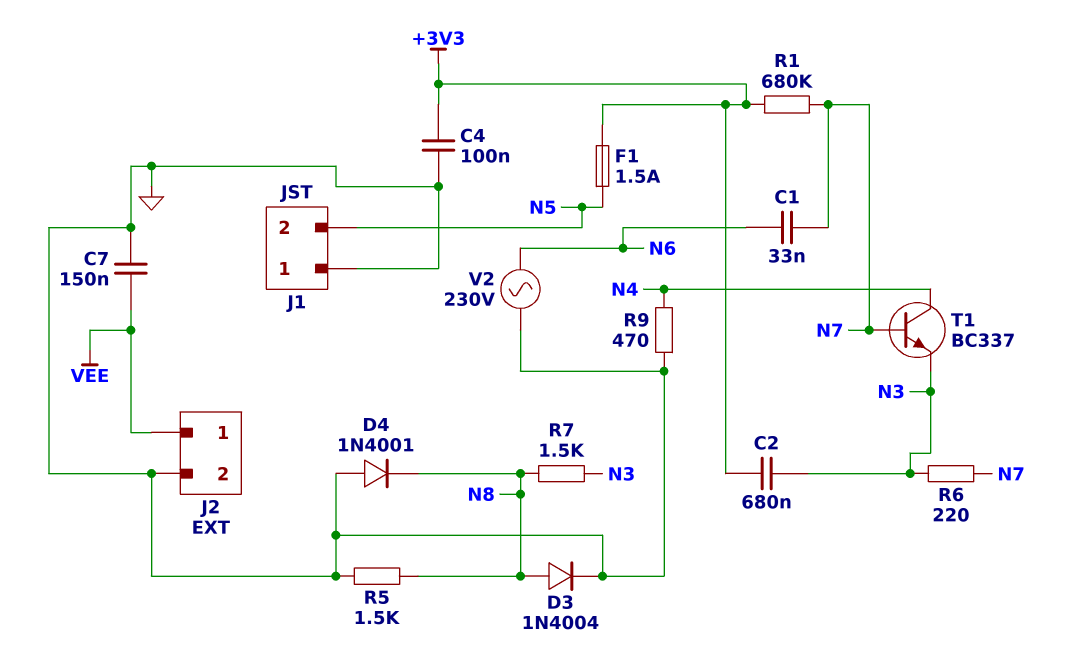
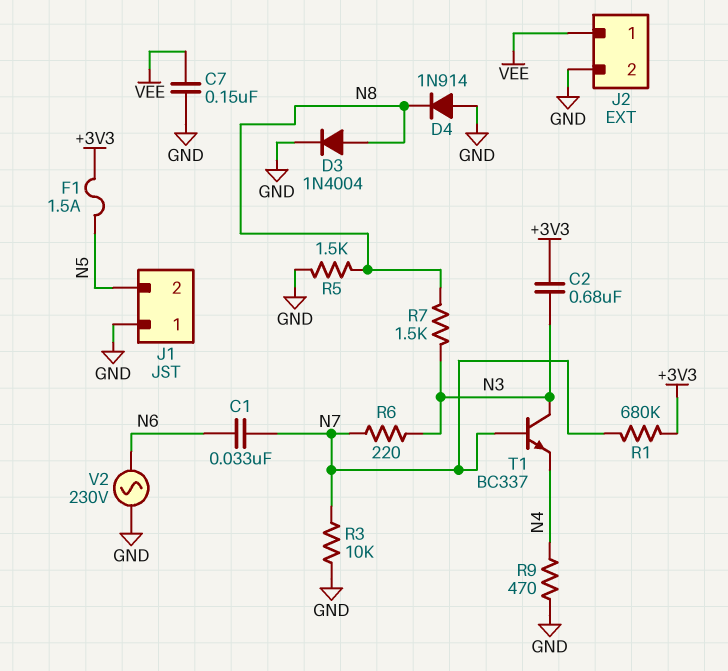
C4: 100nF (+3V3, GND) -> none
D4: diode 1N4001 (A GND, K N8) -> diode 1N914 (A GND, K N8)
R3: none -> 10k (GND, N7)
T1: NPN BC337 (B N7, C N4, E N3) -> NPN BC337 (B N7, C N3, E N4)

